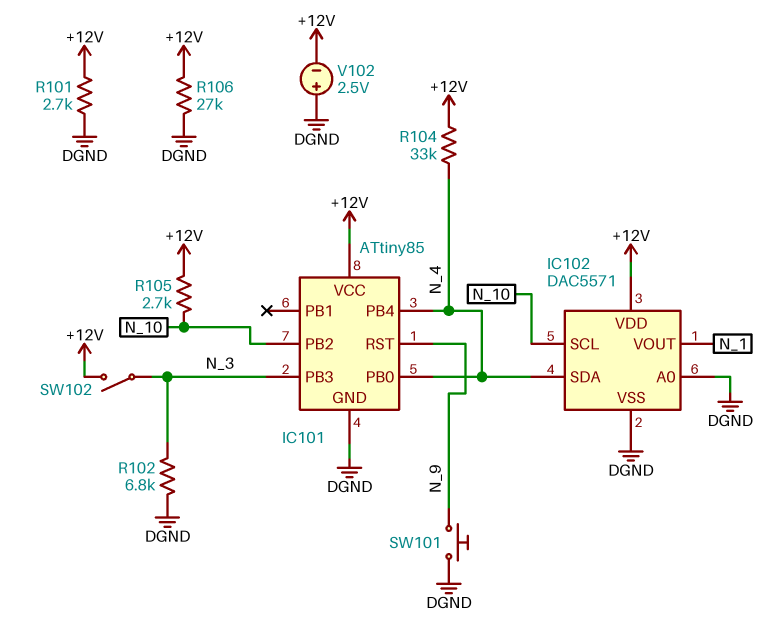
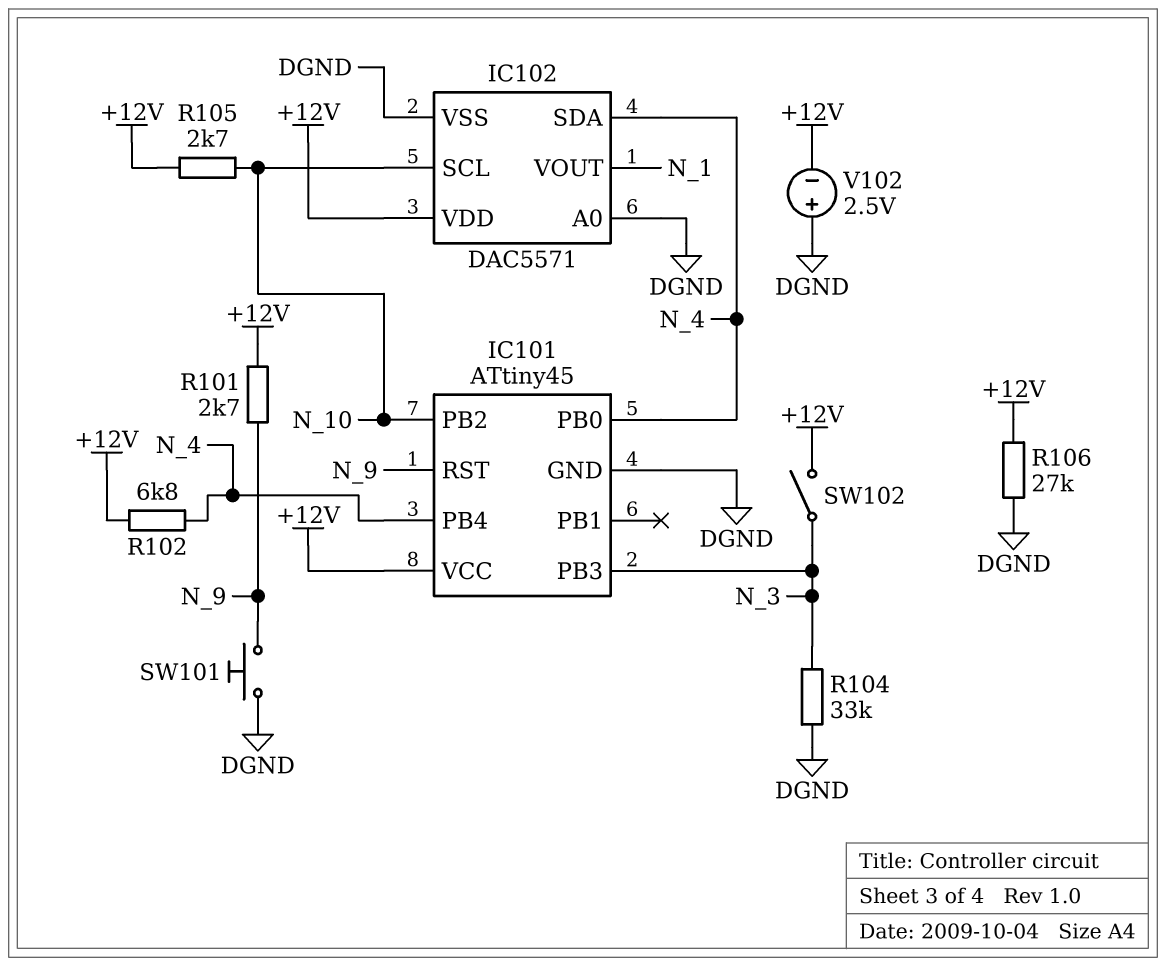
IC101: ATtiny85 -> ATtiny45
R101: 2.7k (+12V, DGND) -> 2.7k (+12V, N_9)
R102: 6.8k (DGND, N_3) -> 6.8k (+12V, N_4)
R104: 33k (+12V, N_4) -> 33k (DGND, N_3)

